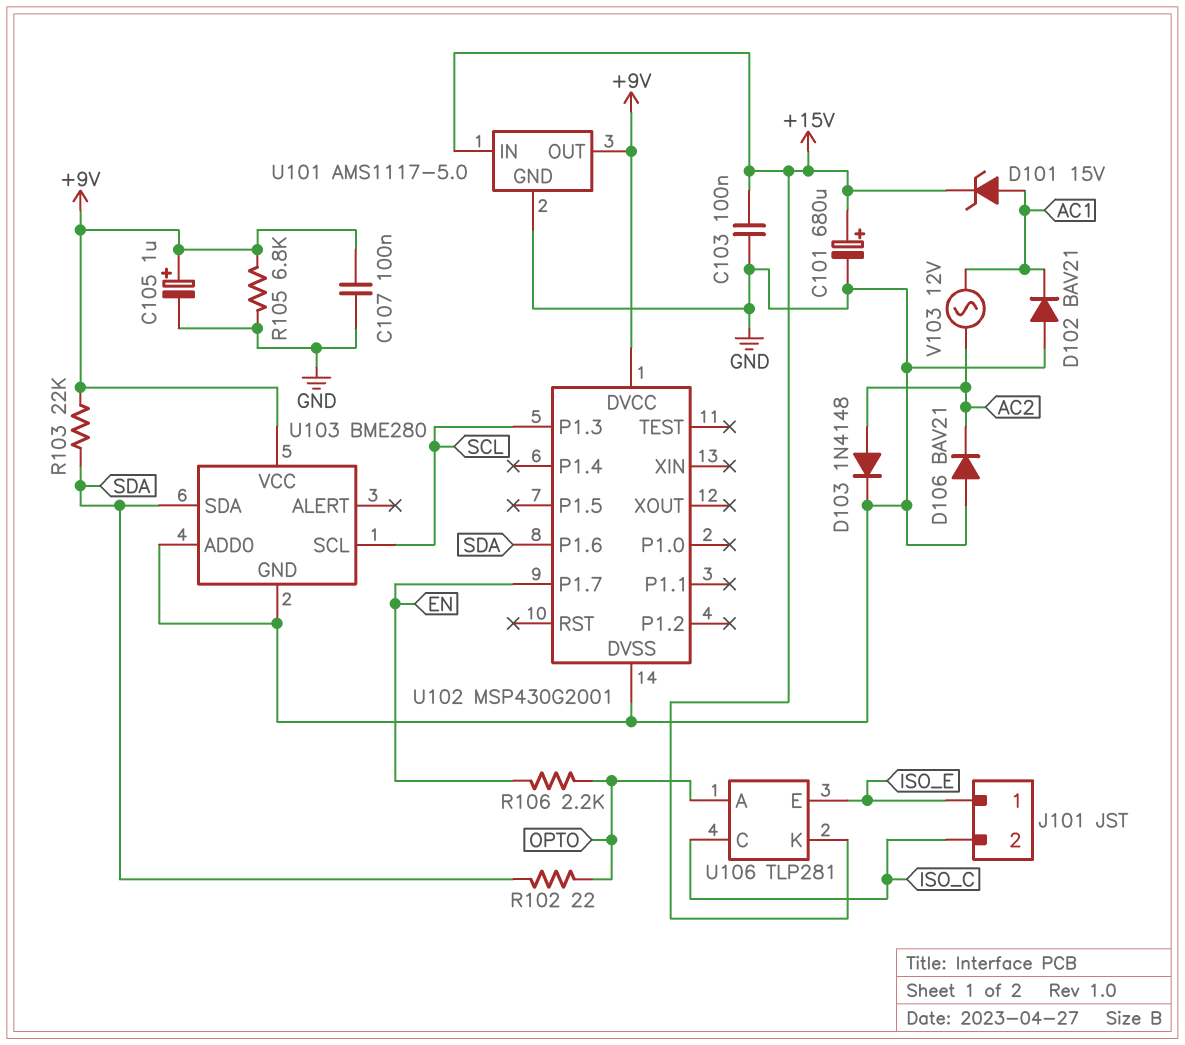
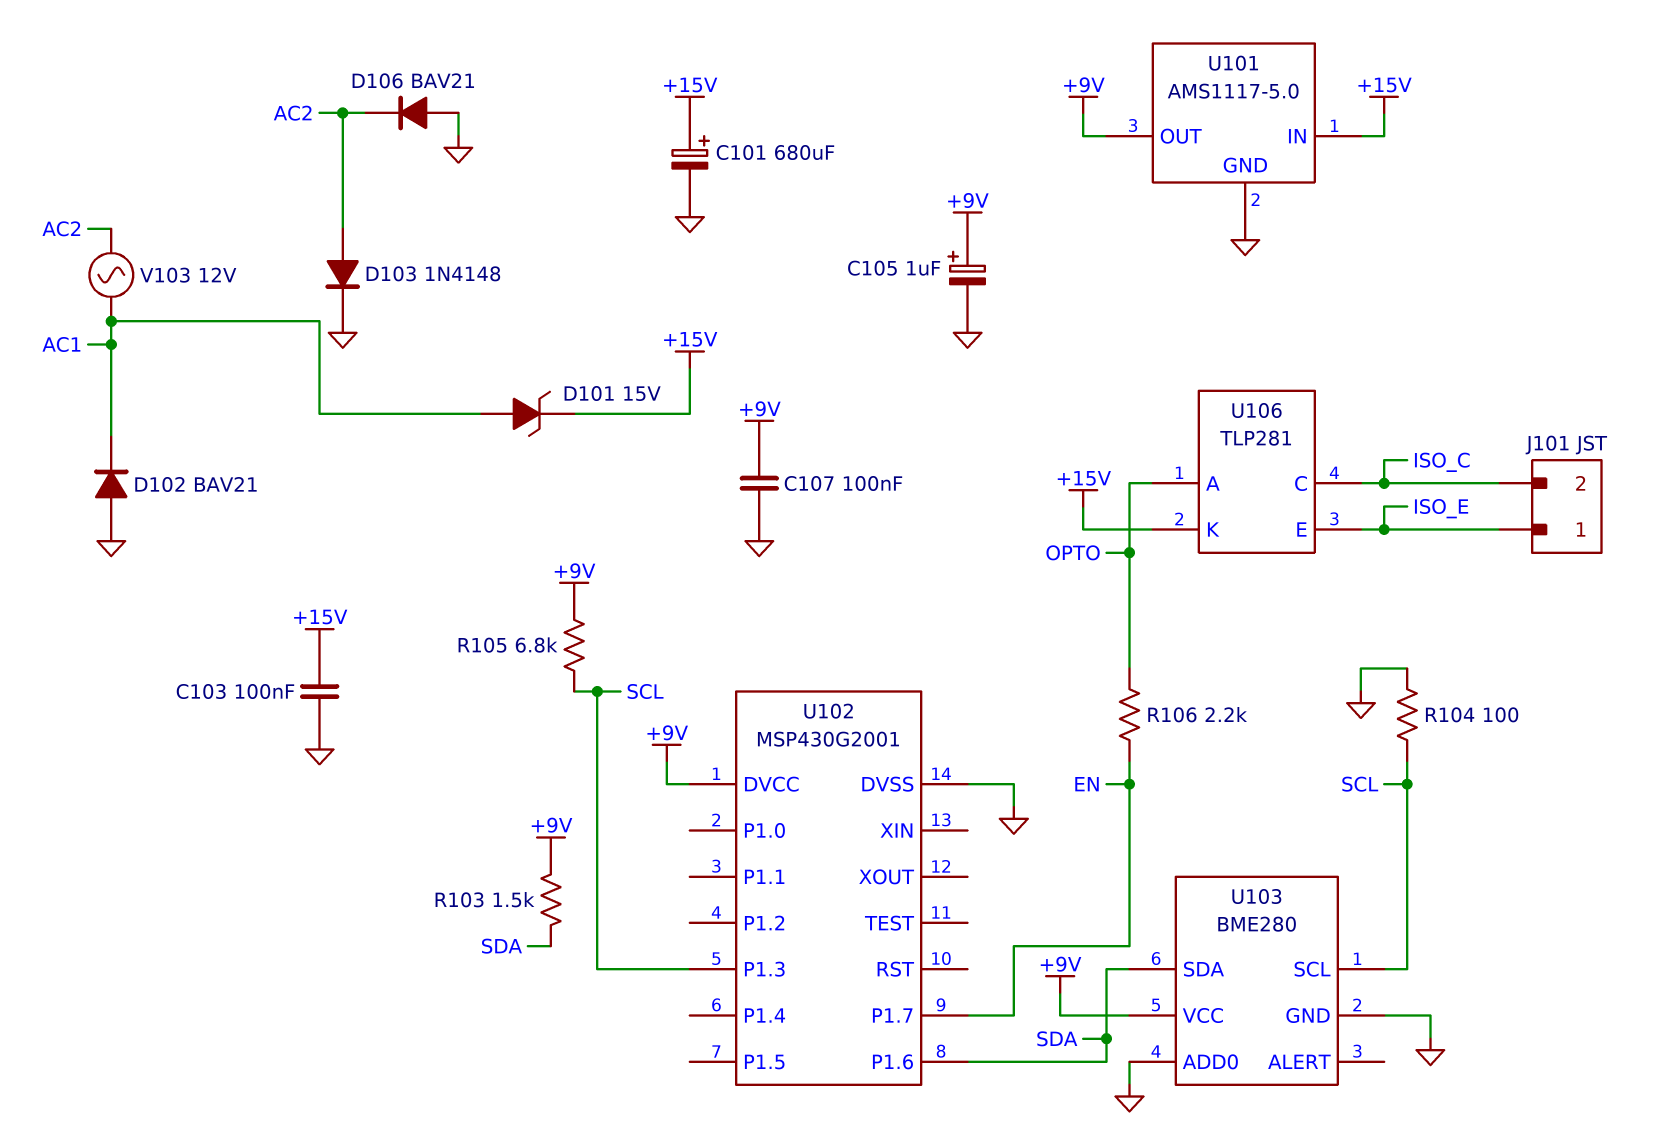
R102: 22 (OPTO, SDA) -> none
R103: 22k (+9V, SDA) -> 1.5k (+9V, SDA)
R104: none -> 100 (GND, SCL)
R105: 6.8k (+9V, GND) -> 6.8k (+9V, SCL)

